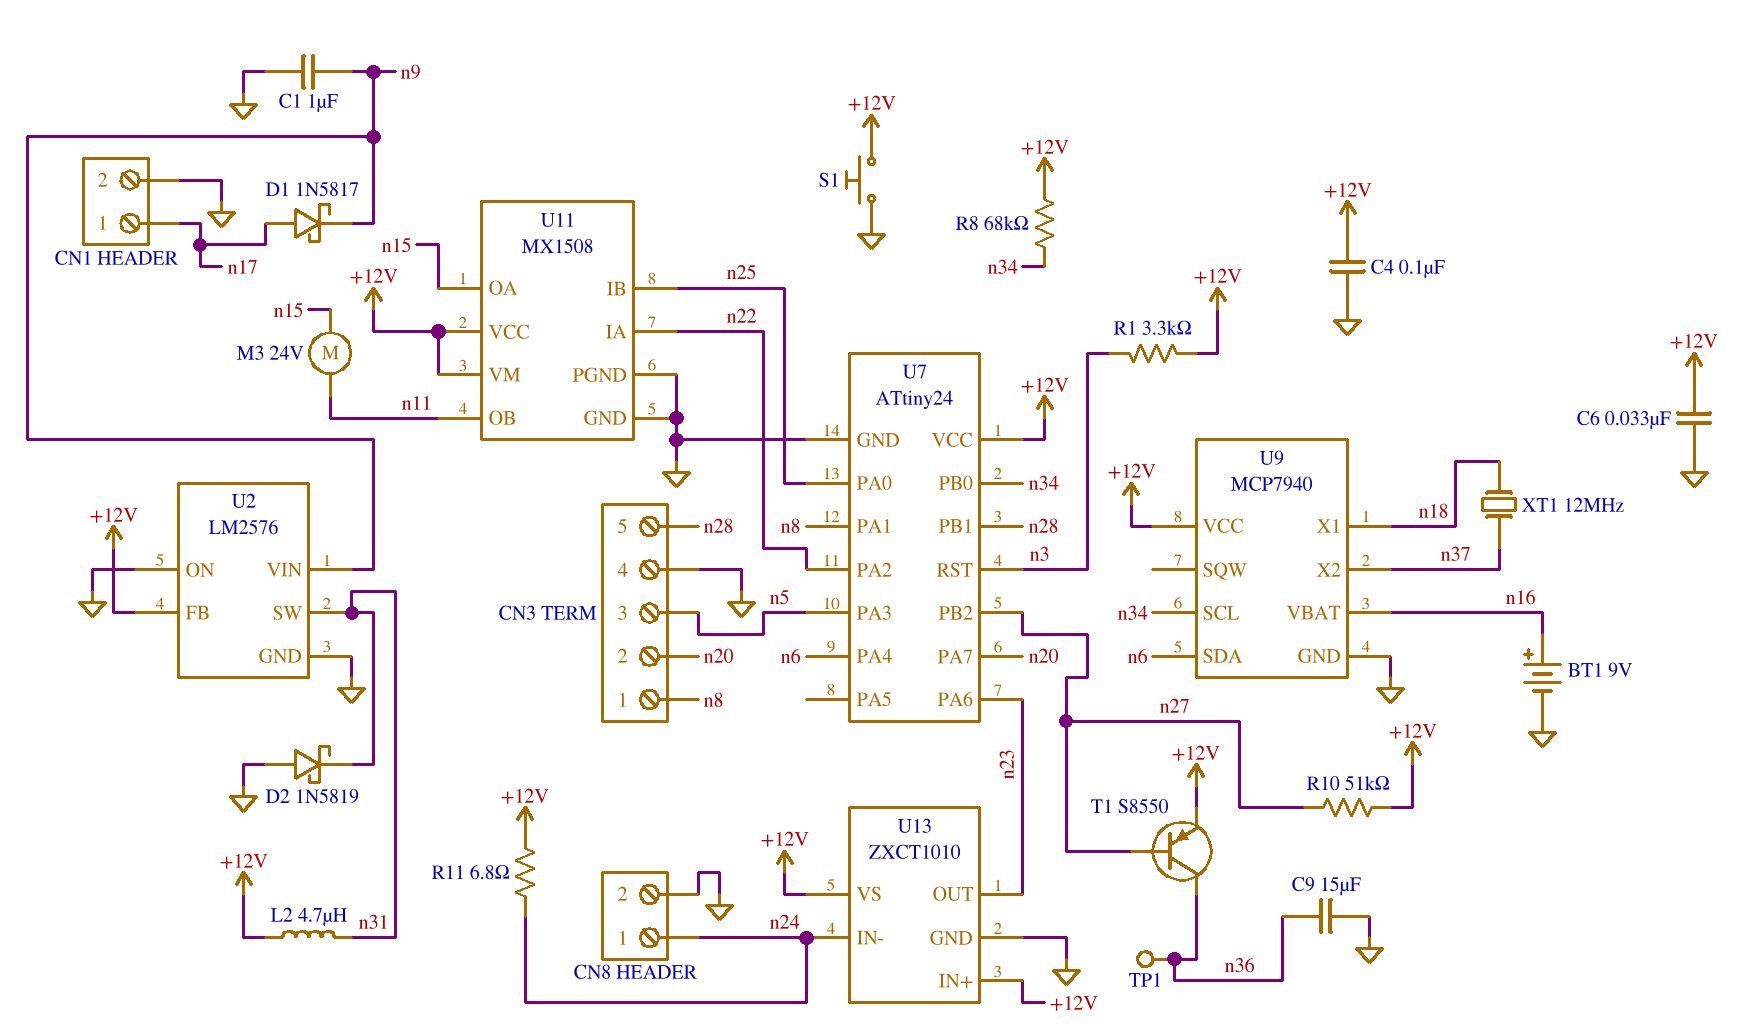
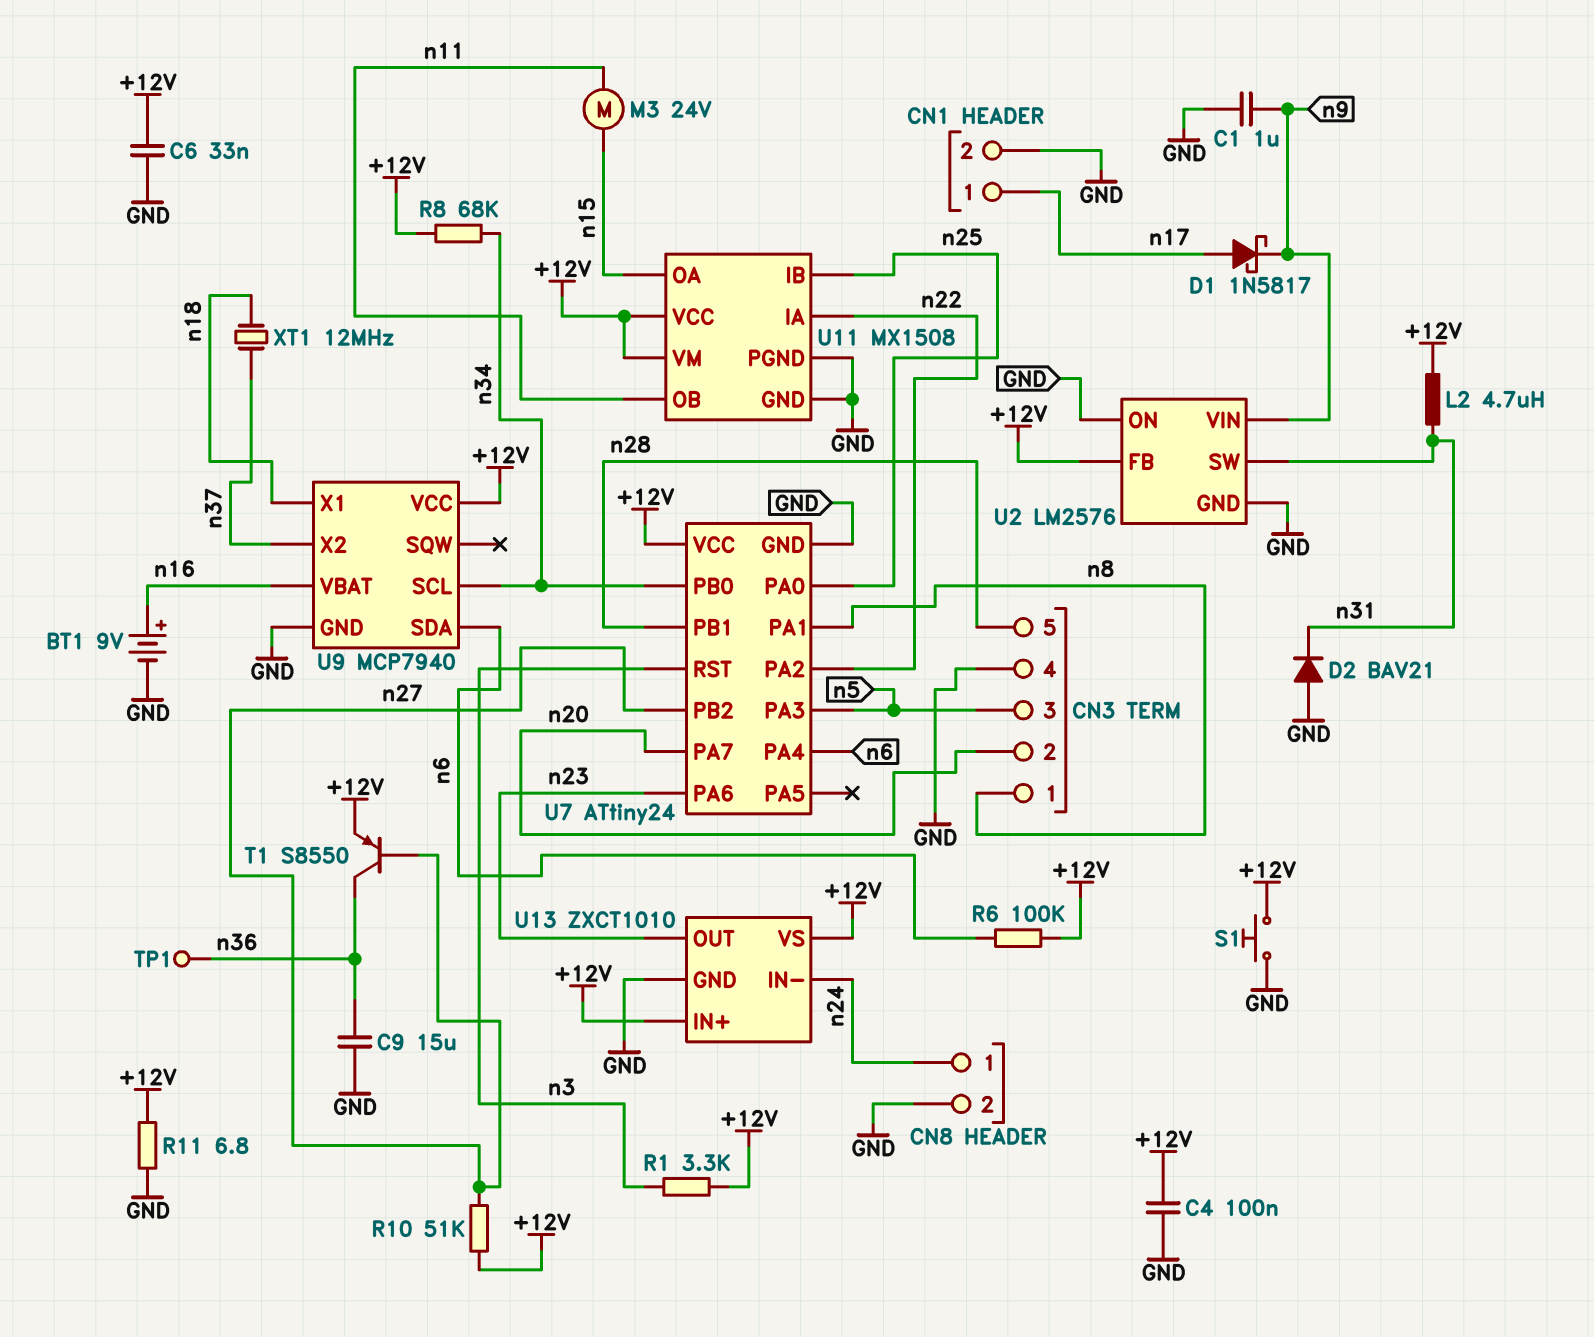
D2: schottky 1N5819 (A GND, K n31) -> diode BAV21 (A GND, K n31)
R6: none -> 100k (+12V, n6)
R11: 6.8 (+12V, n24) -> 6.8 (+12V, GND)

